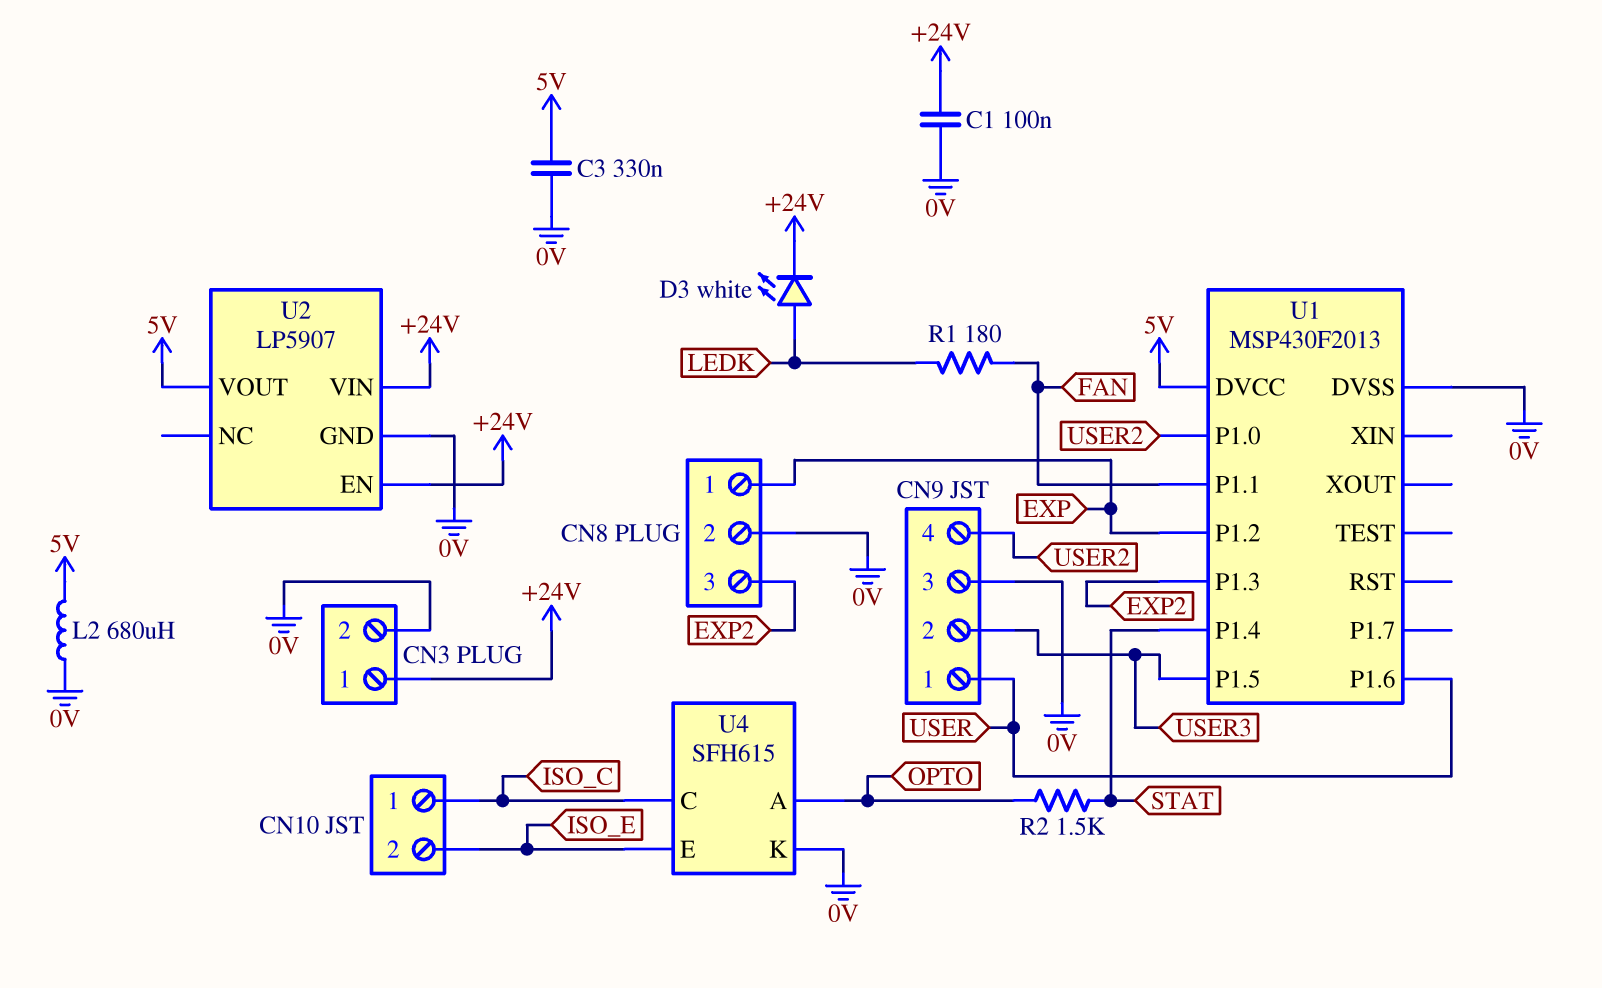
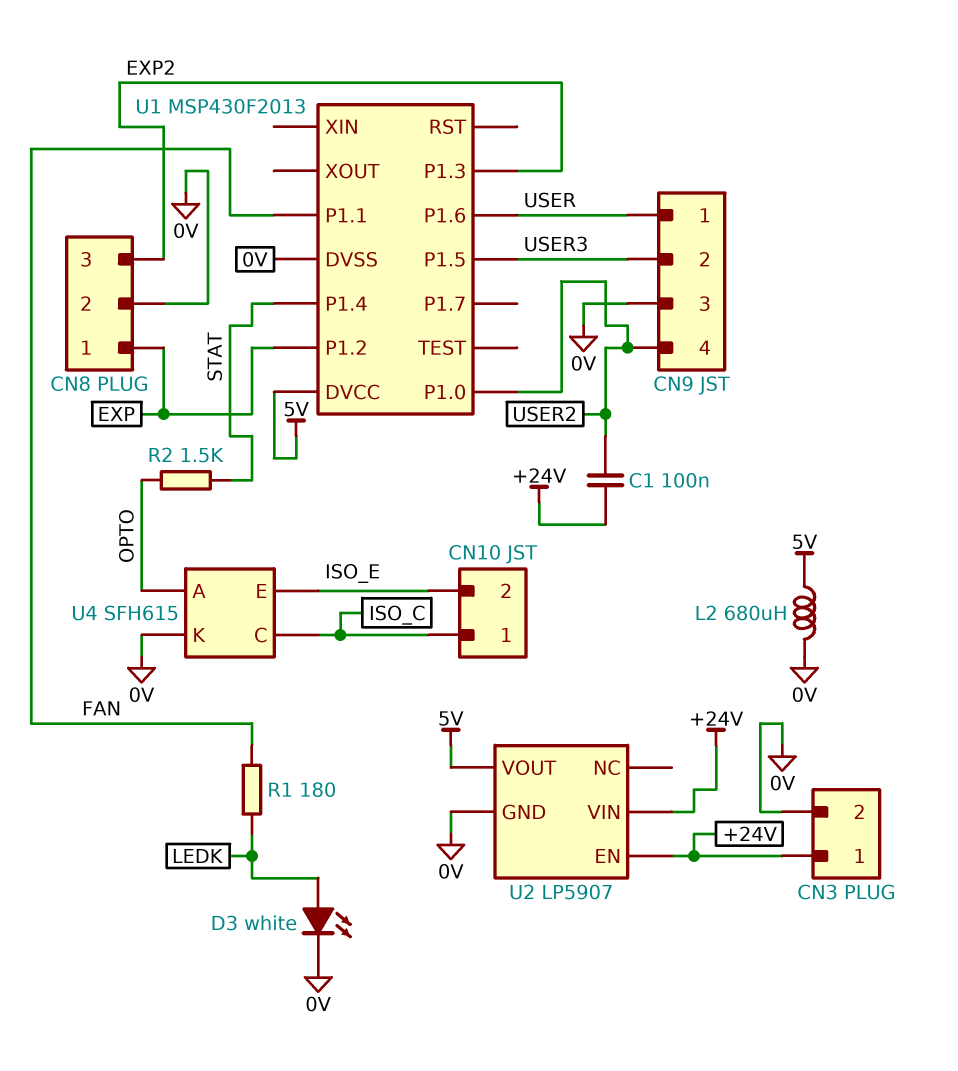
C1: 100nF (+24V, 0V) -> 100nF (+24V, USER2)
C3: 330nF (0V, 5V) -> none
D3: LED white (A LEDK, K +24V) -> LED white (A LEDK, K 0V)

